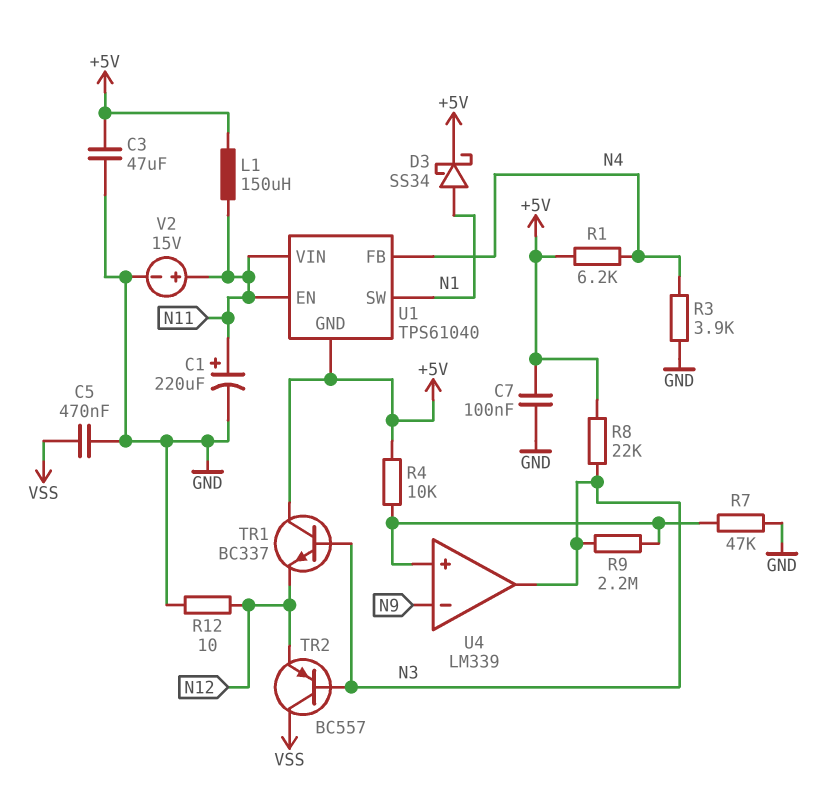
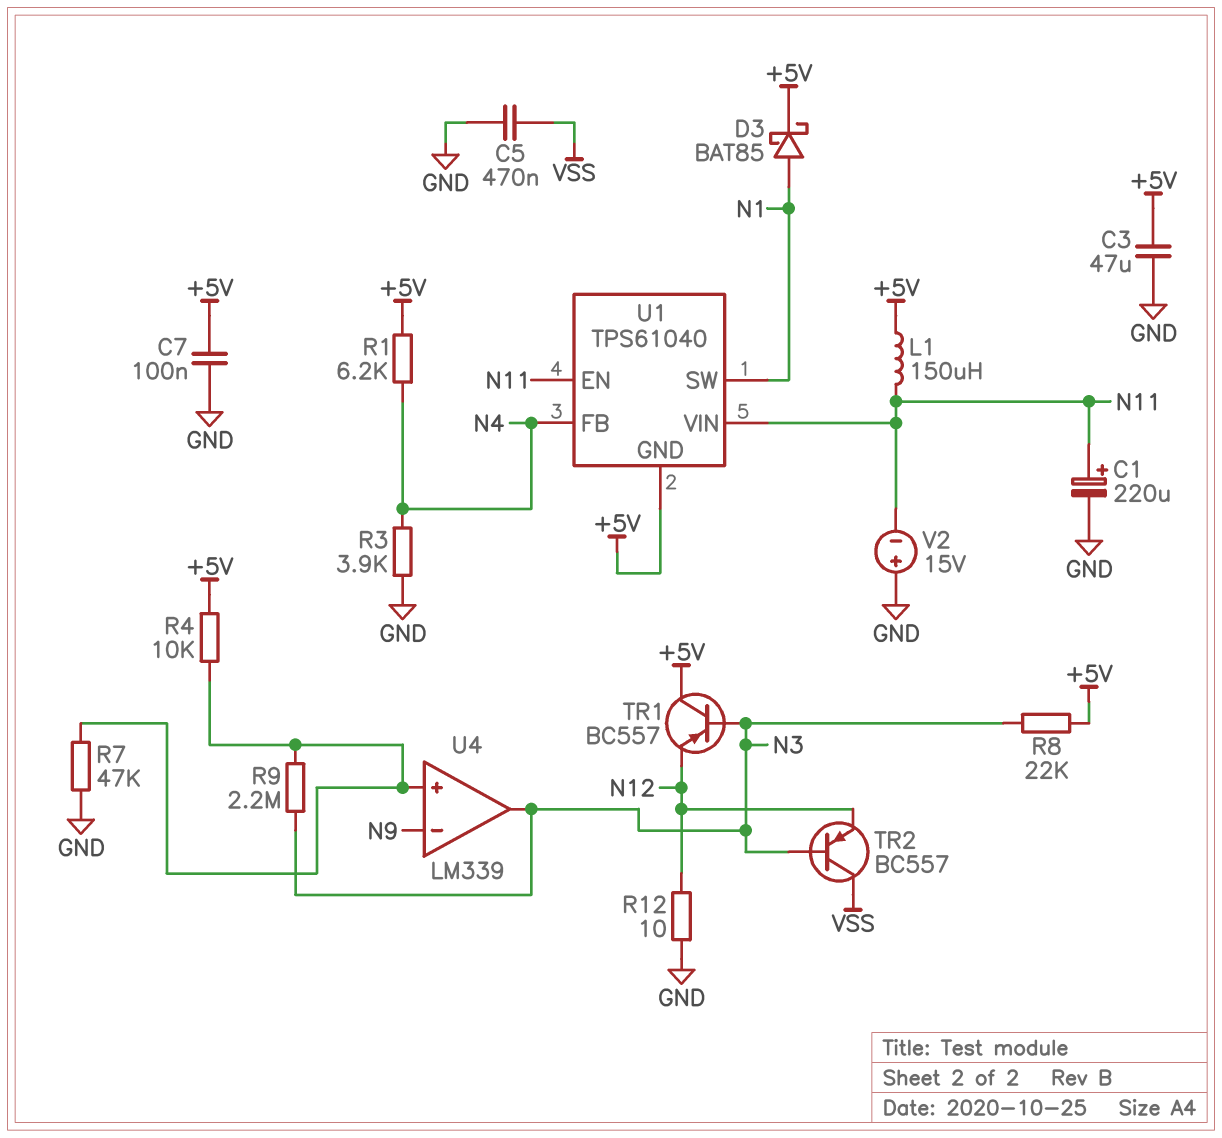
D3: schottky SS34 (A N1, K +5V) -> schottky BAT85 (A N1, K +5V)
TR1: NPN BC337 (B N3, C +5V, E N12) -> PNP BC557 (B N3, C +5V, E N12)
V2: 15V (plus N11, minus GND) -> 15V (plus GND, minus N11)

